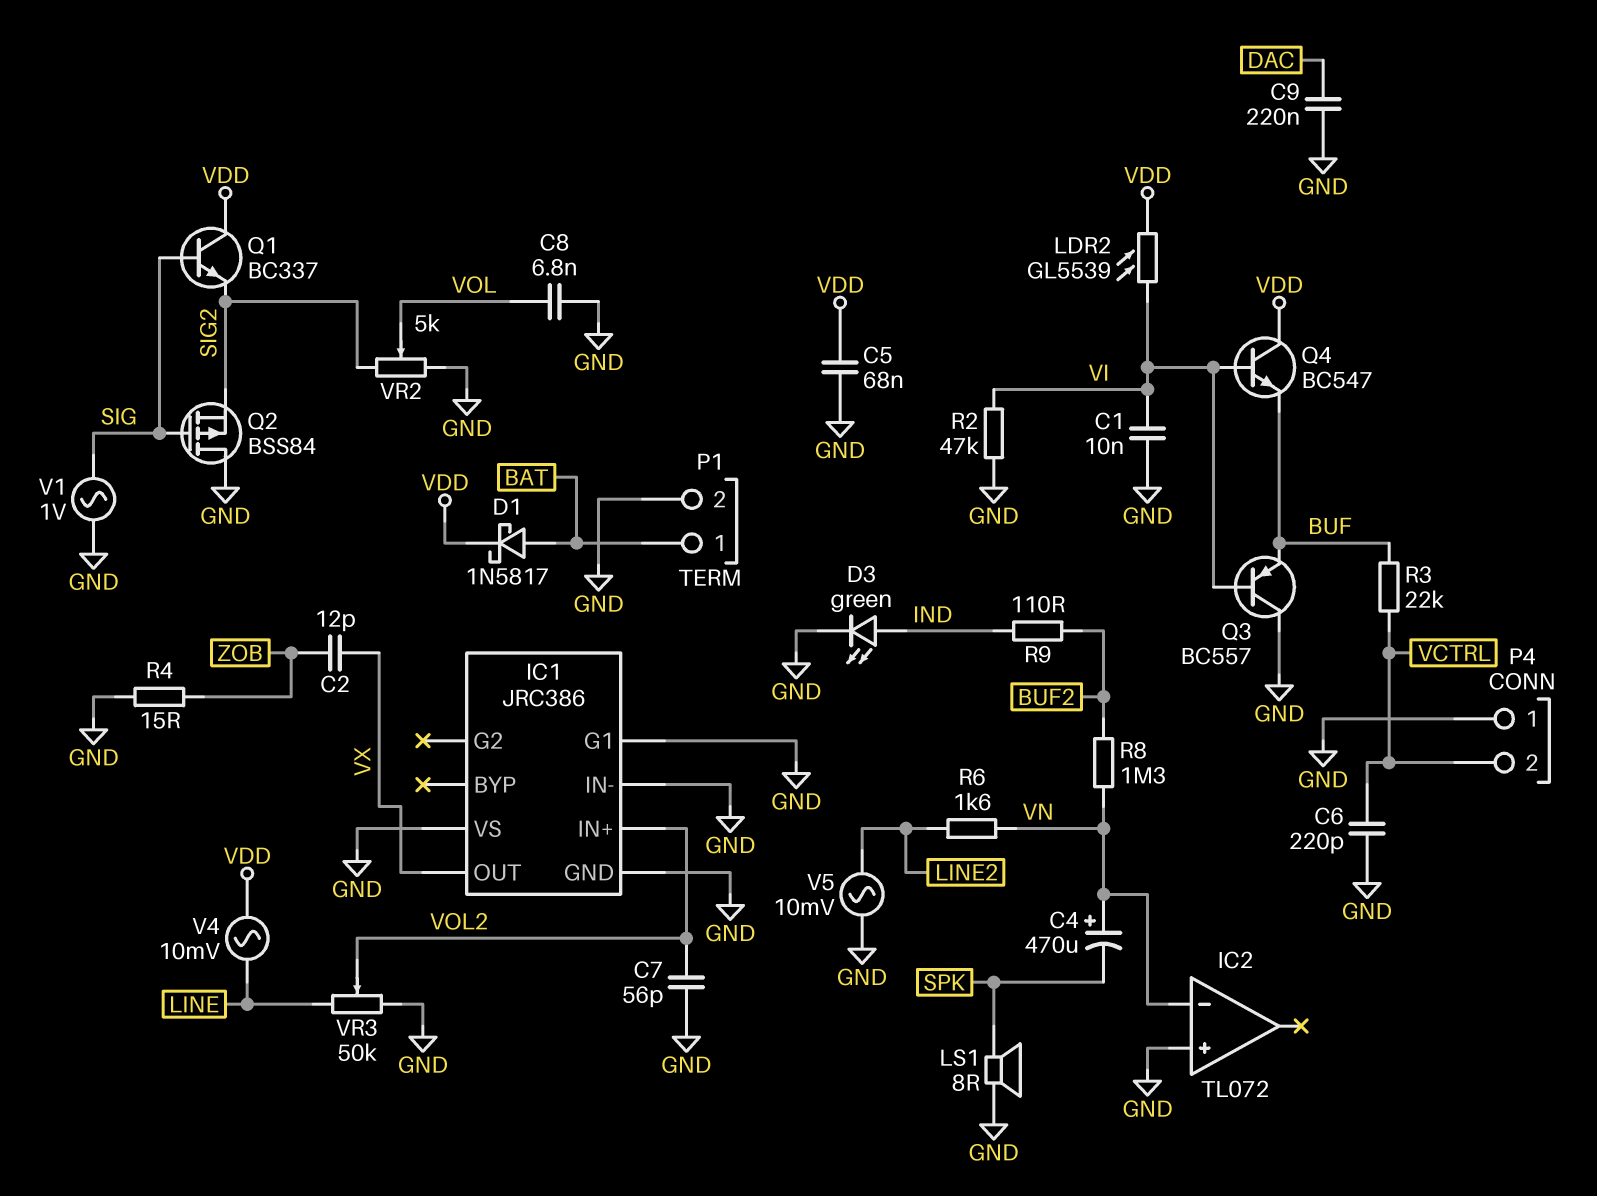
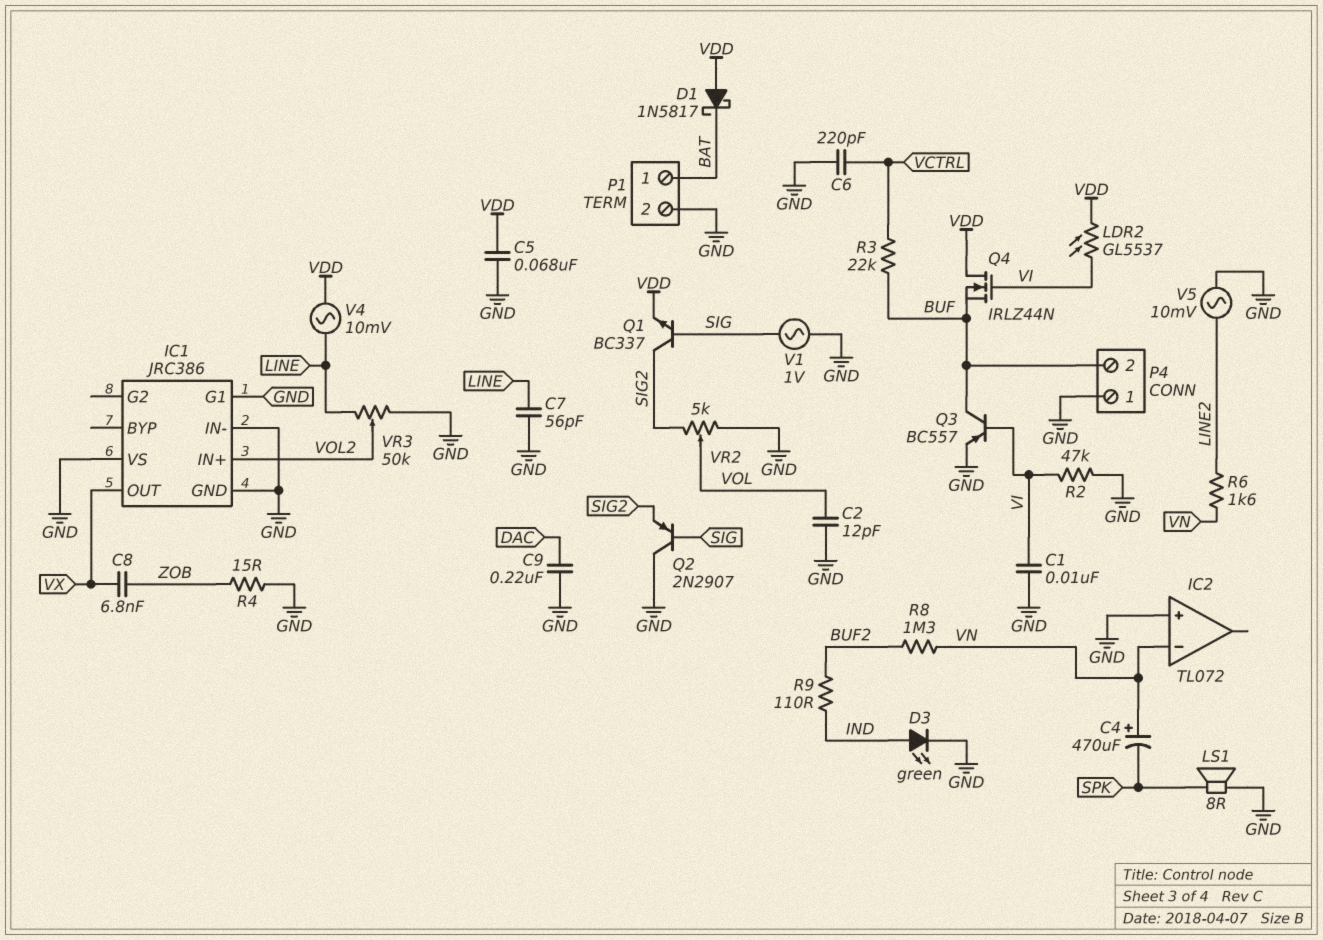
C2: 12pF (VX, ZOB) -> 12pF (GND, VOL)
C7: 56pF (GND, VOL2) -> 56pF (GND, LINE)
C8: 6.8nF (GND, VOL) -> 6.8nF (VX, ZOB)
D1: schottky 1N5817 (A BAT, K VDD) -> schottky 1N5817 (A VDD, K BAT)
LDR2: GL5539 (VDD, VI) -> GL5537 (VDD, VI)
P4 pin 2: VCTRL -> BUF
Q1: NPN BC337 (B SIG, C VDD, E SIG2) -> NPN BC337 (B SIG, C SIG2, E VDD)
Q2: PMOS BSS84 (G SIG, D GND, S SIG2) -> PNP 2N2907 (B SIG, C GND, E SIG2)
Q3: PNP BC557 (B VI, C GND, E BUF) -> PNP BC557 (B VI, C BUF, E GND)
Q4: NPN BC547 (B VI, C VDD, E BUF) -> NMOS IRLZ44N (G VI, D VDD, S BUF)

